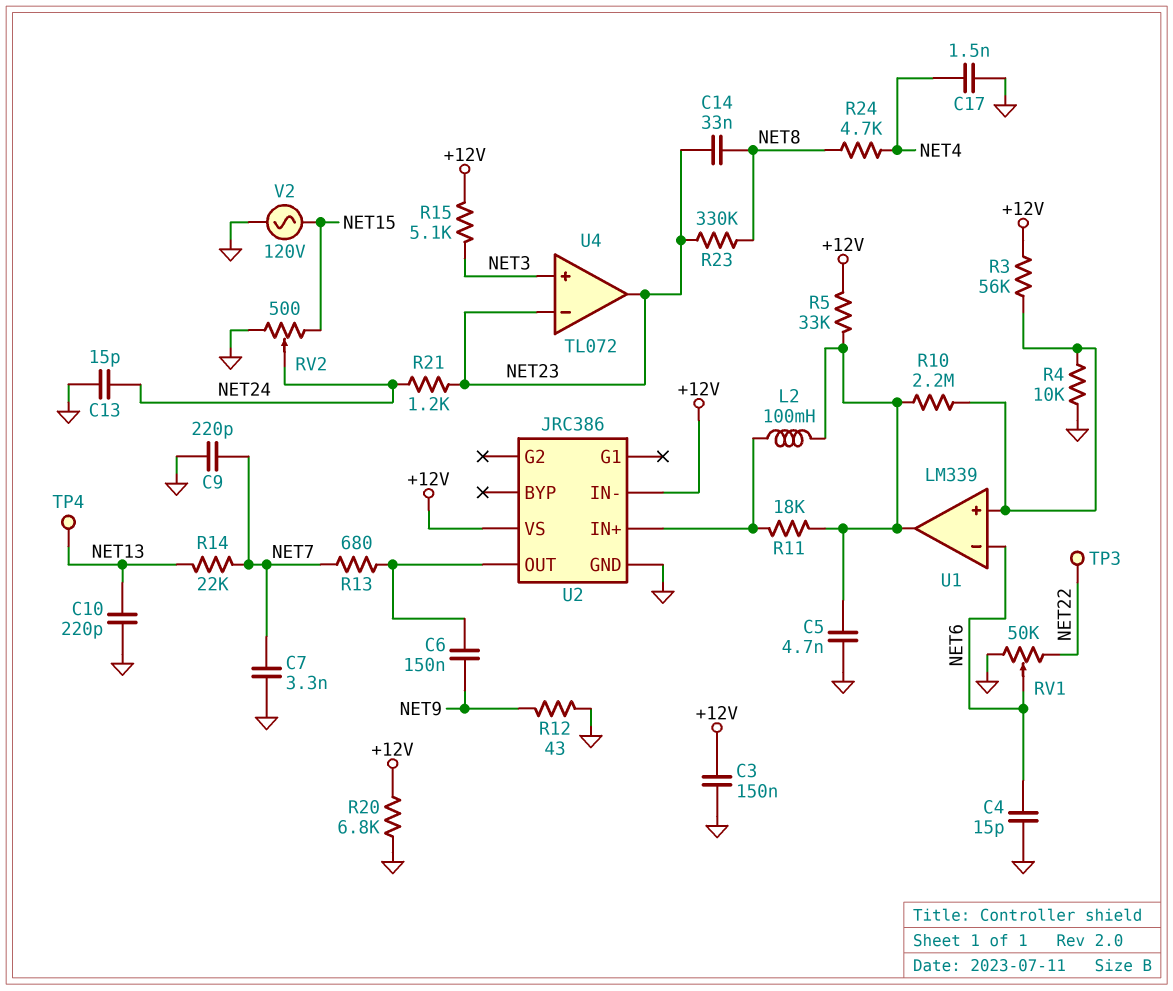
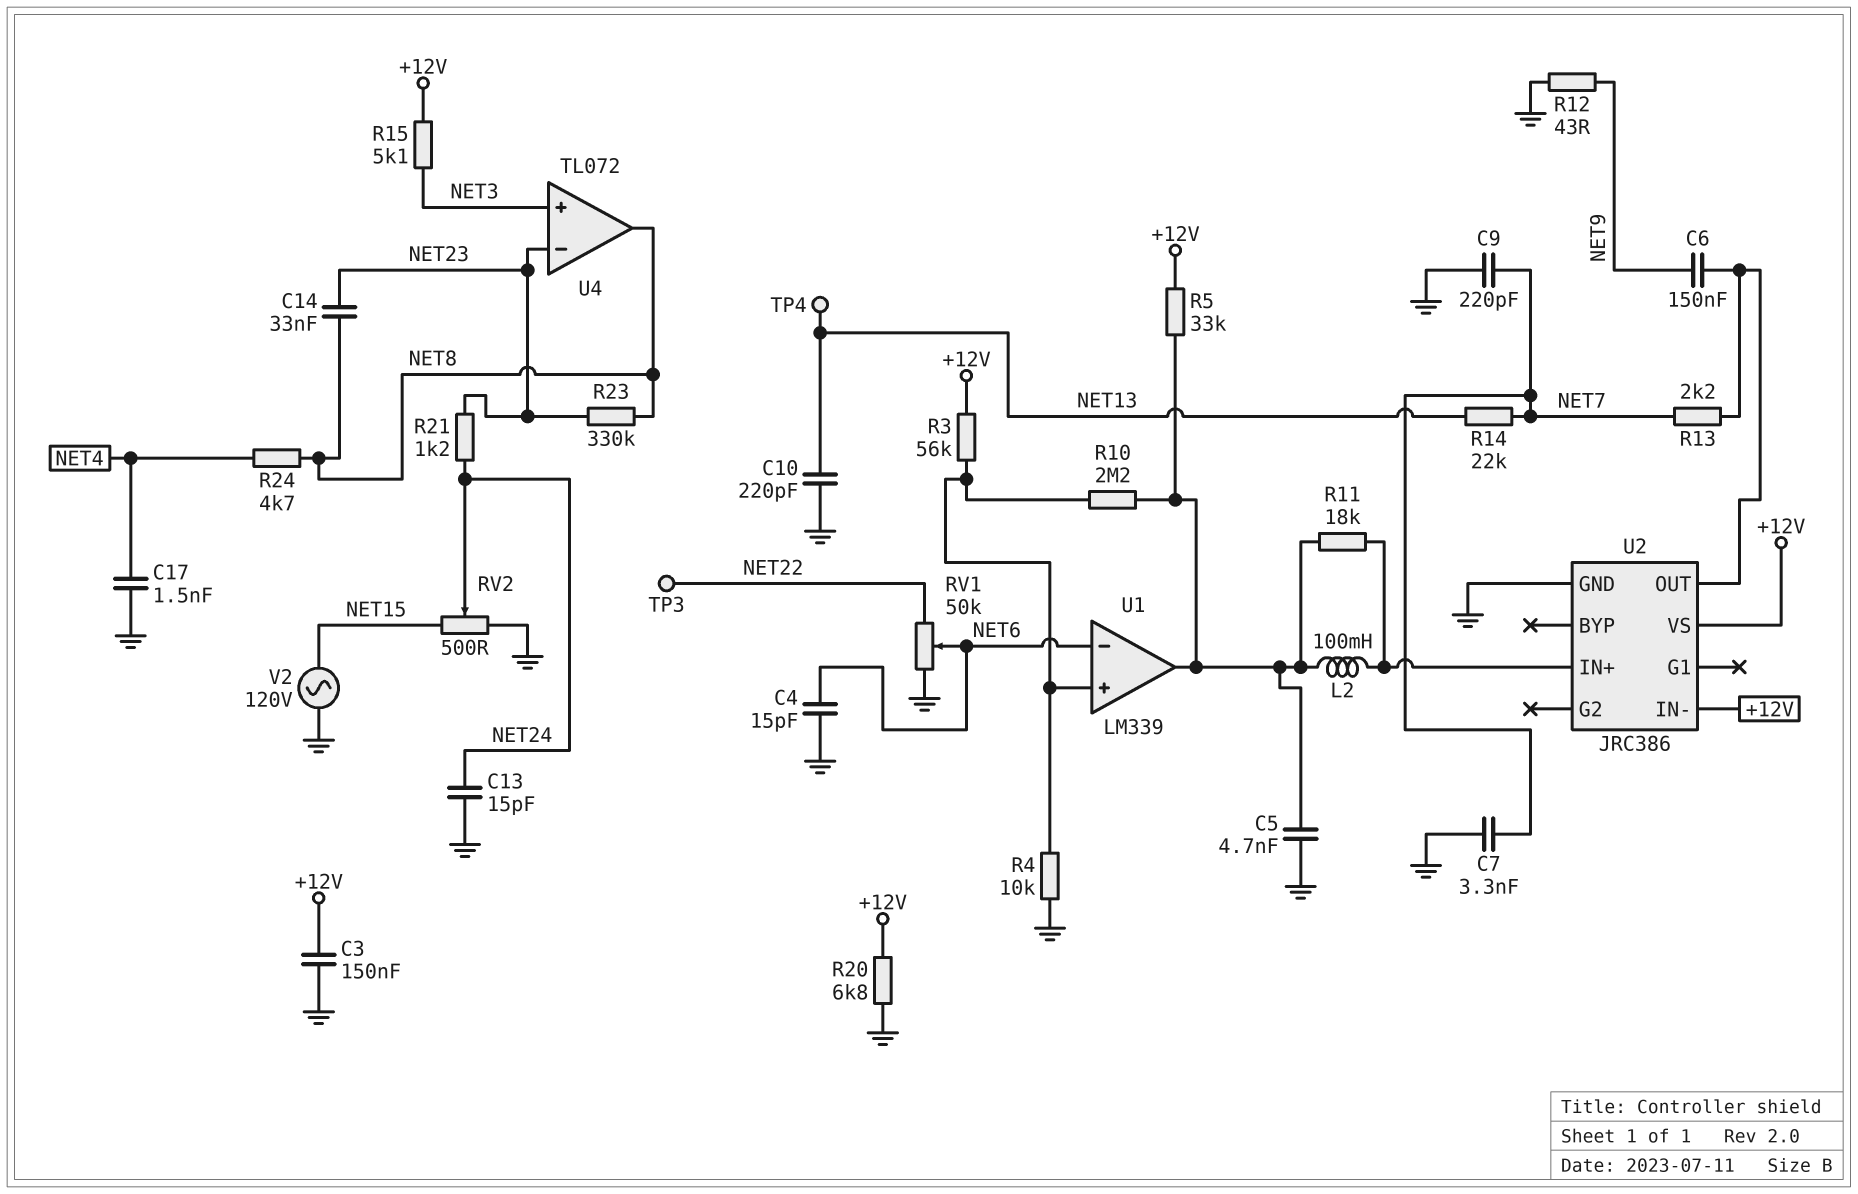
R13: 680 (NET7, U2/OUT) -> 2.2k (NET7, U2/OUT)
U4 pin out: NET23 -> NET8

